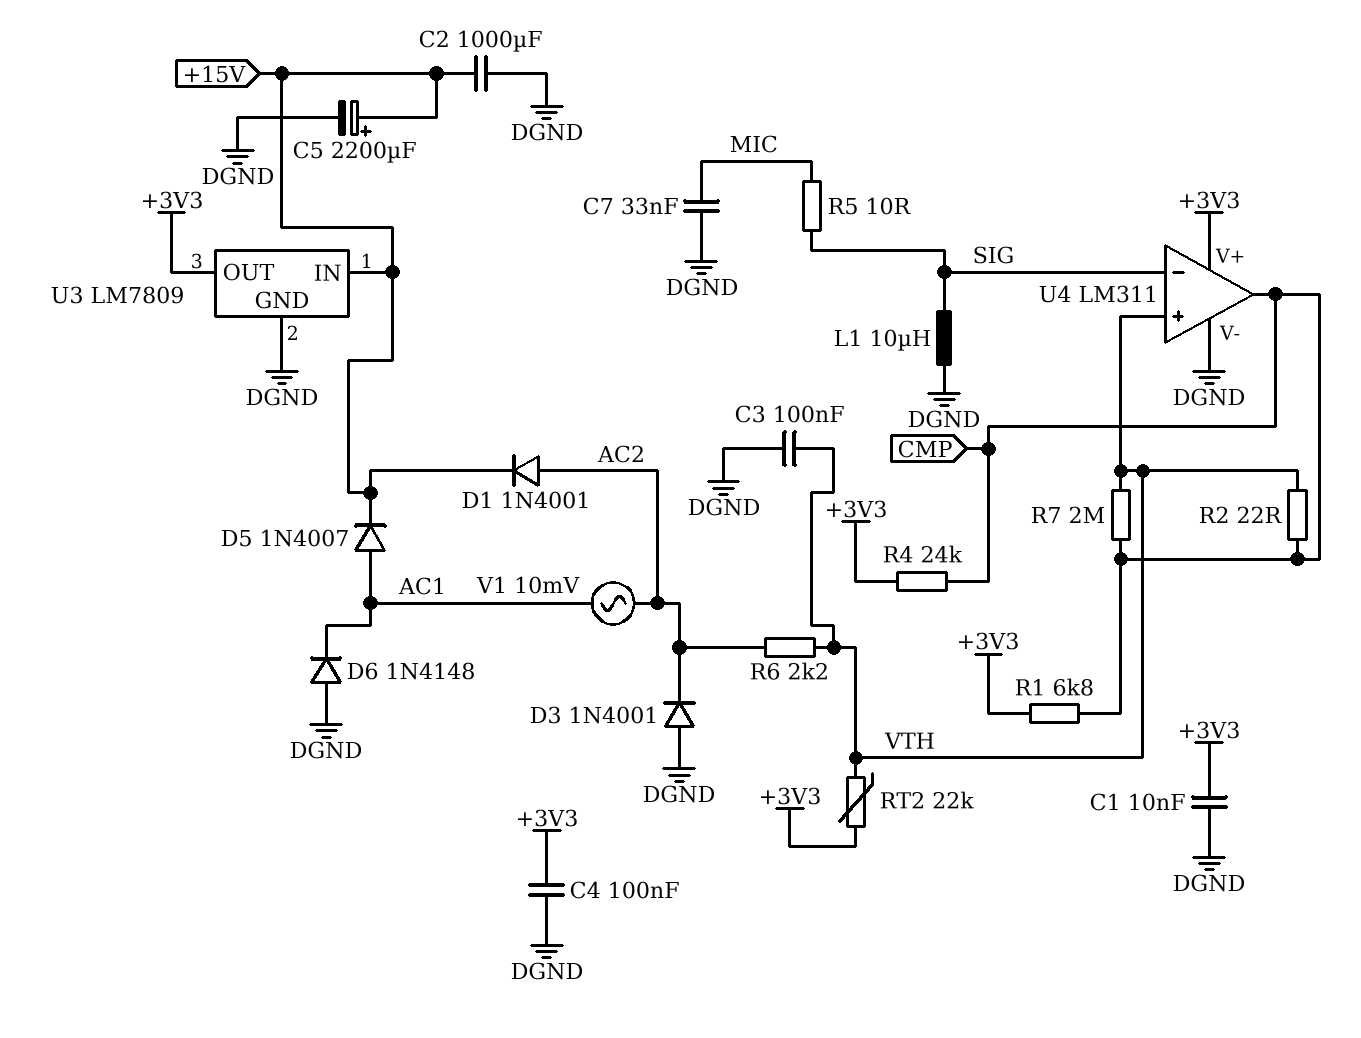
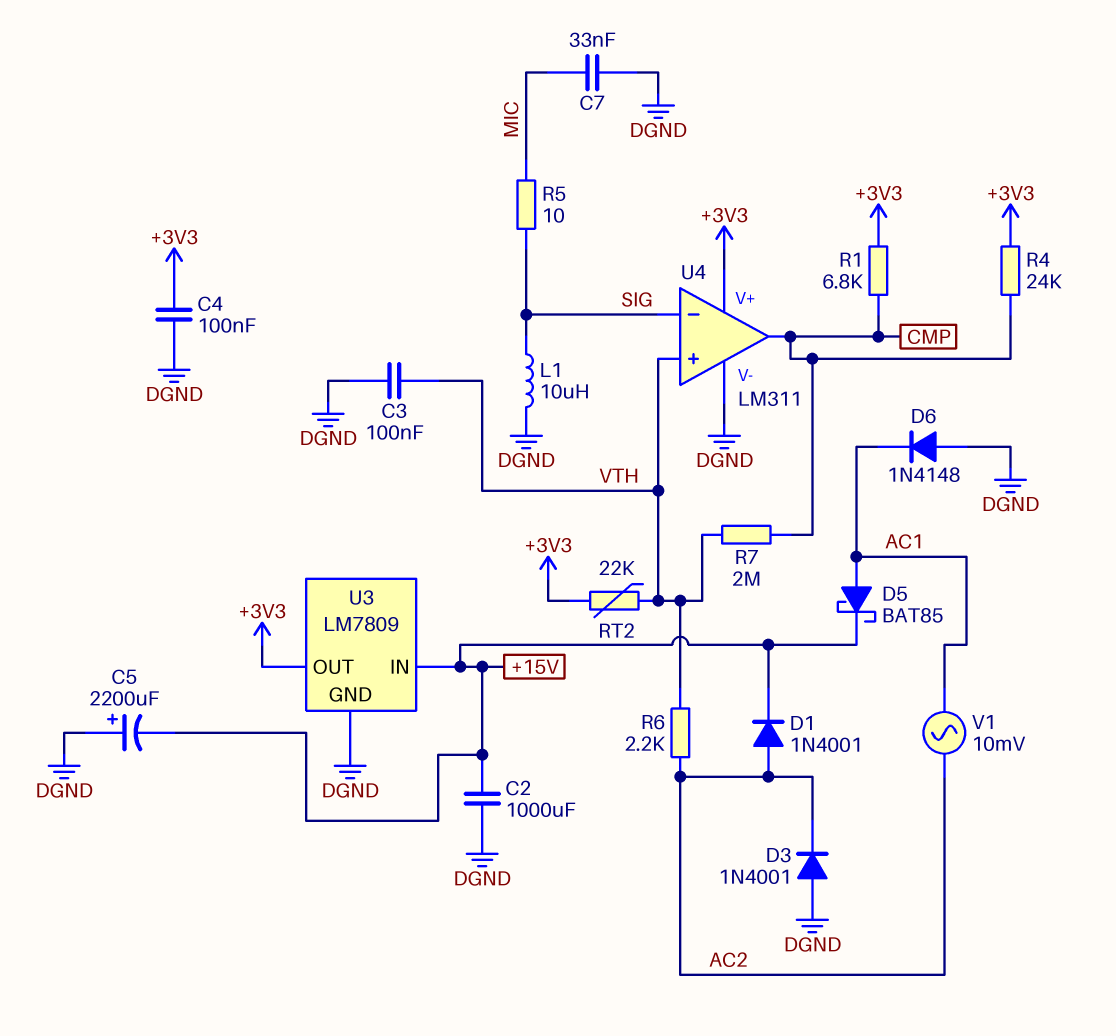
C1: 10nF (+3V3, DGND) -> none
C5: 2200uF (plus +15V, minus DGND) -> 2200uF (plus DGND, minus +15V)
D5: diode 1N4007 (A AC1, K +15V) -> schottky BAT85 (A AC1, K +15V)
R2: 22 (CMP, VTH) -> none

